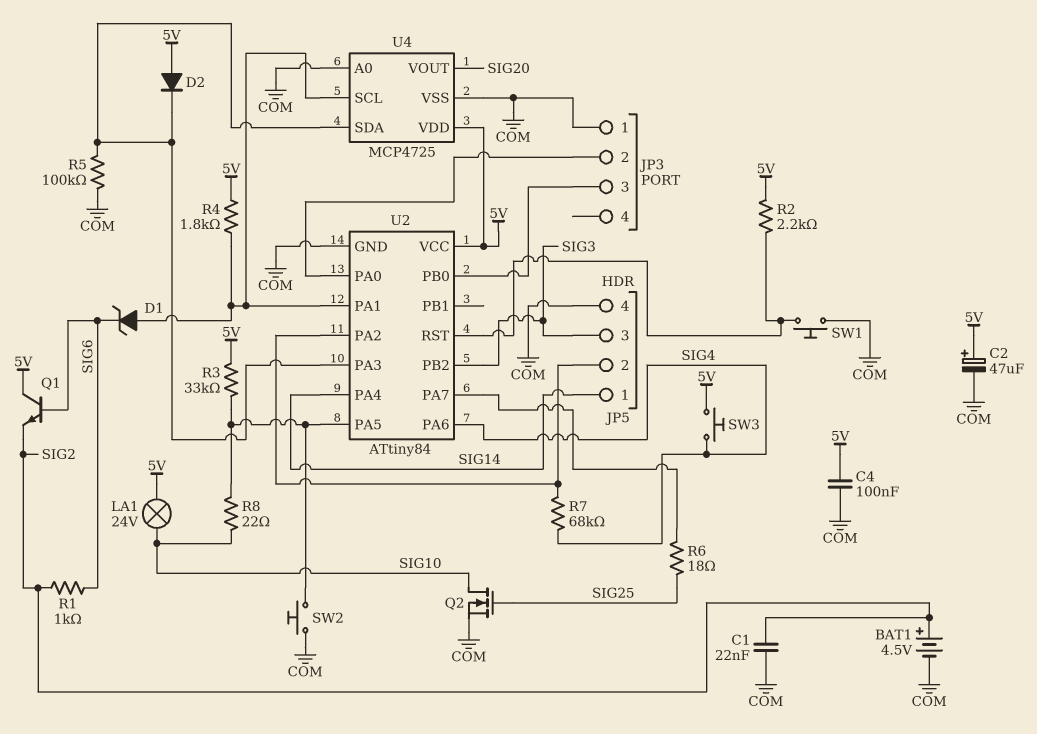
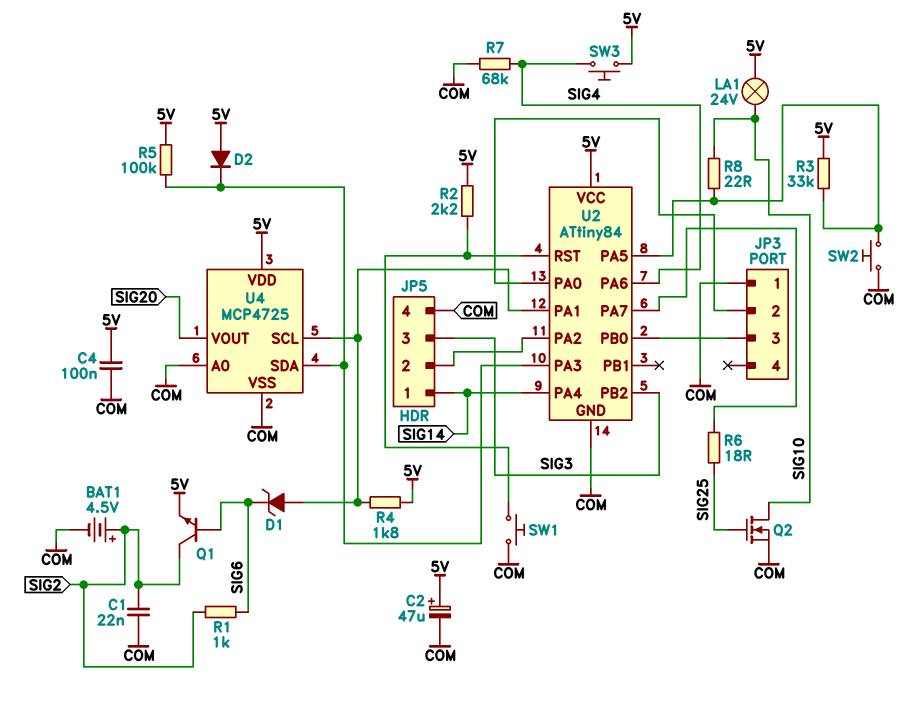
Q1: NPN (B SIG6, C 5V, E SIG2) -> NPN (B SIG6, C SIG2, E 5V)
R5: 100k (COM, U2/PA3) -> 100k (5V, U2/PA3)
R7: 68k (JP5/2, SIG4) -> 68k (COM, SIG4)

